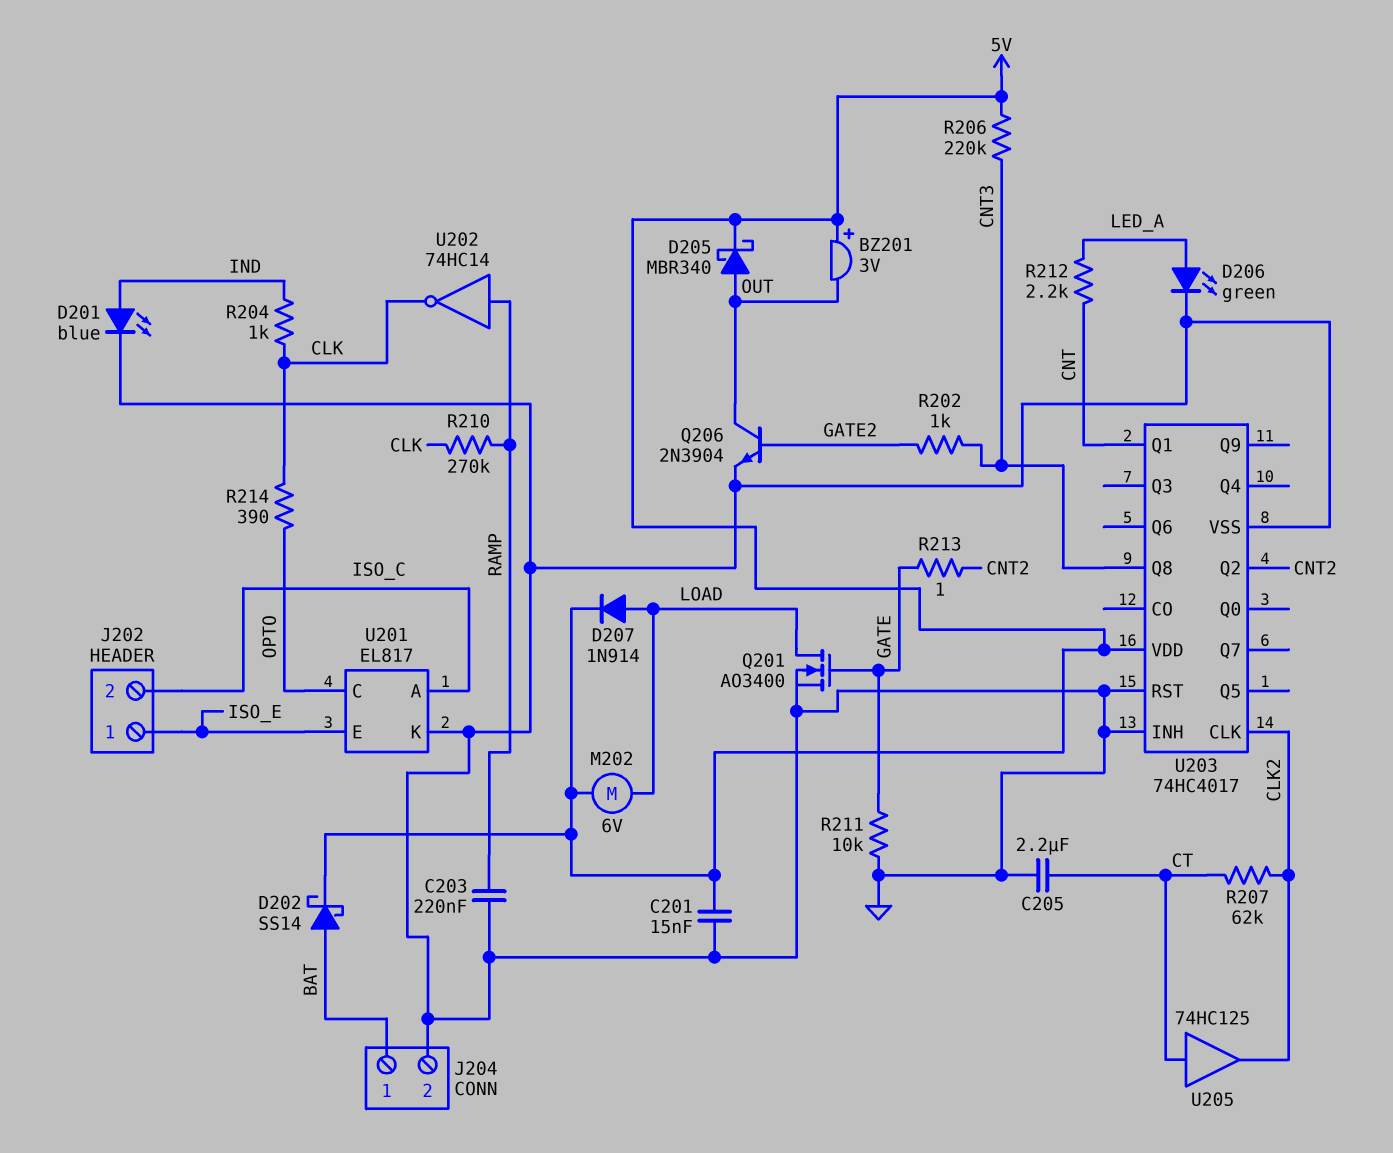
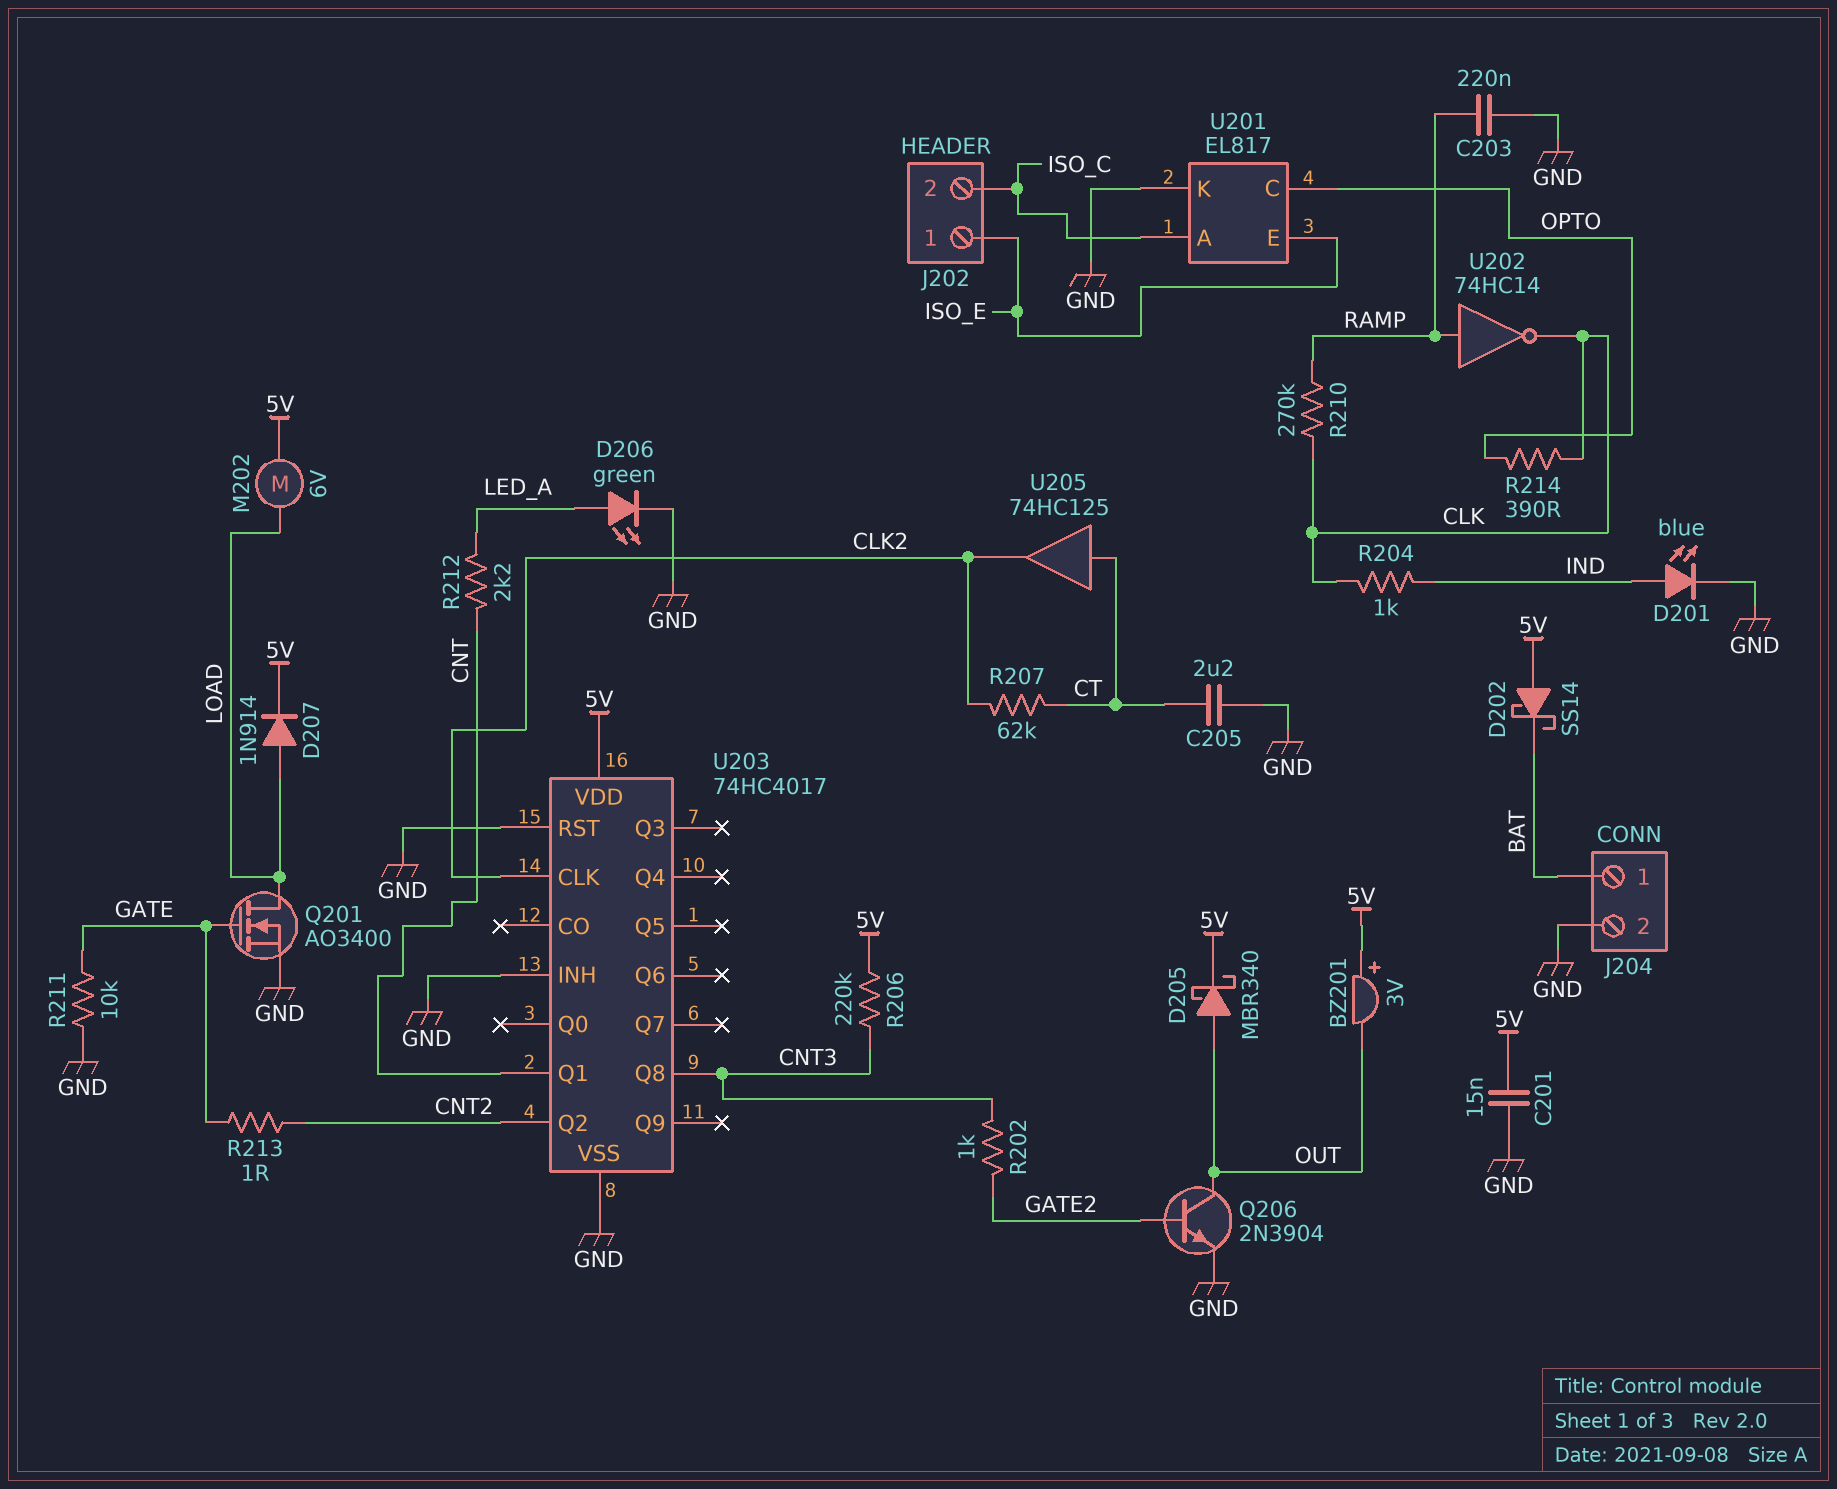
D202: schottky SS14 (A BAT, K 5V) -> schottky SS14 (A 5V, K BAT)

